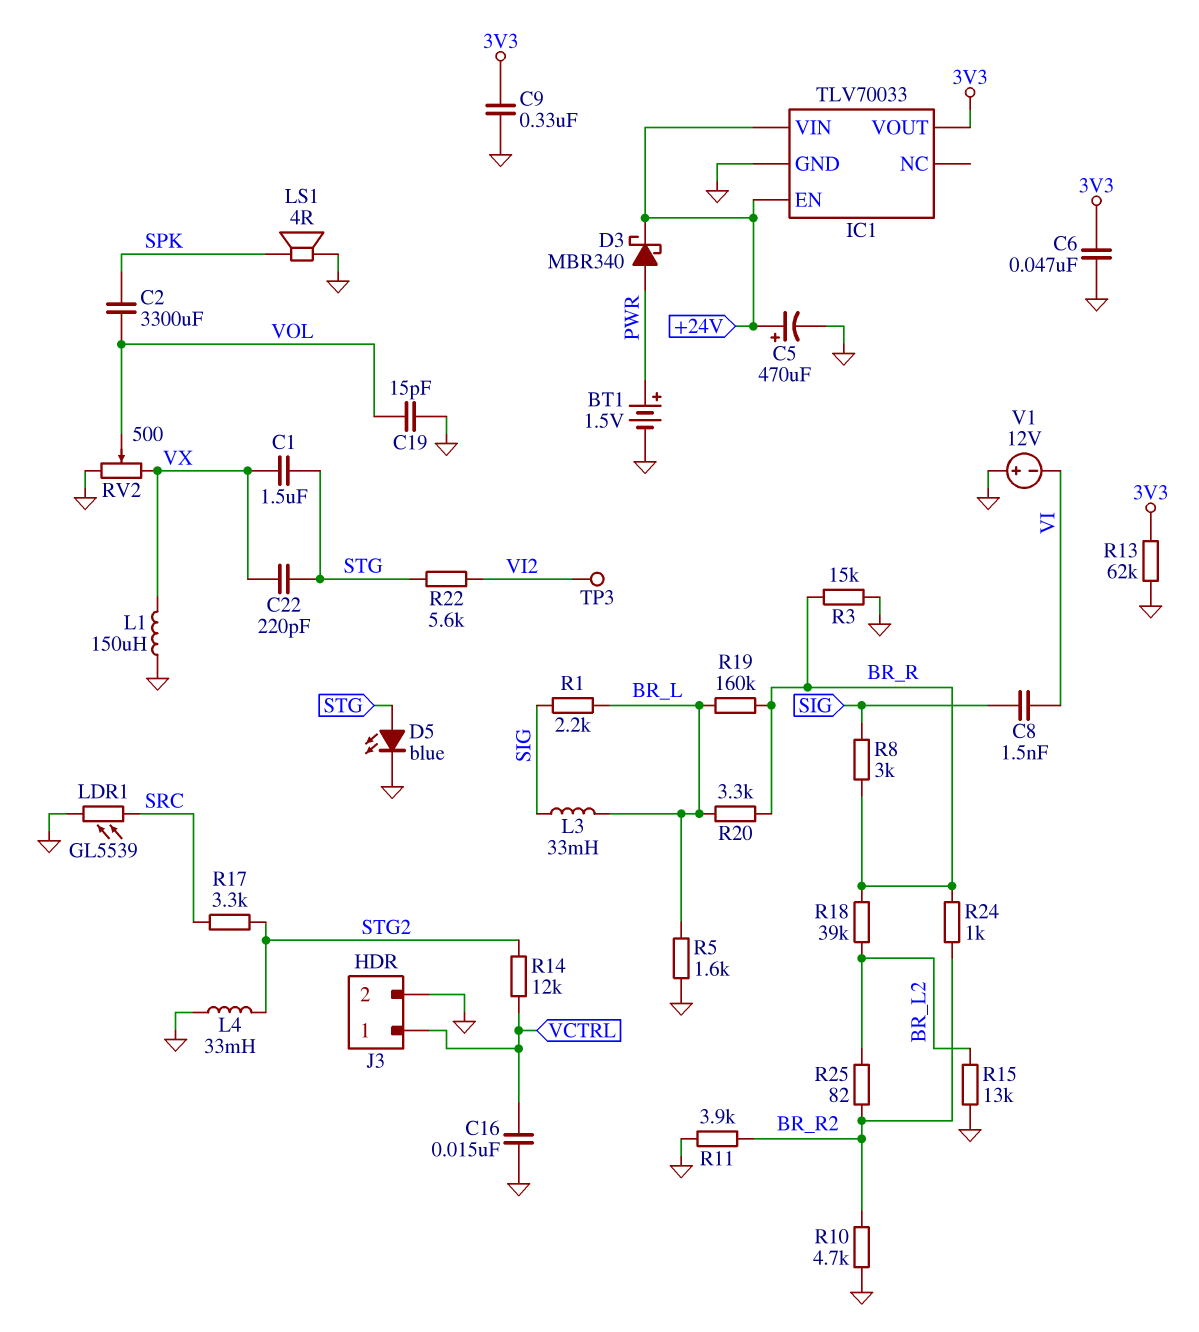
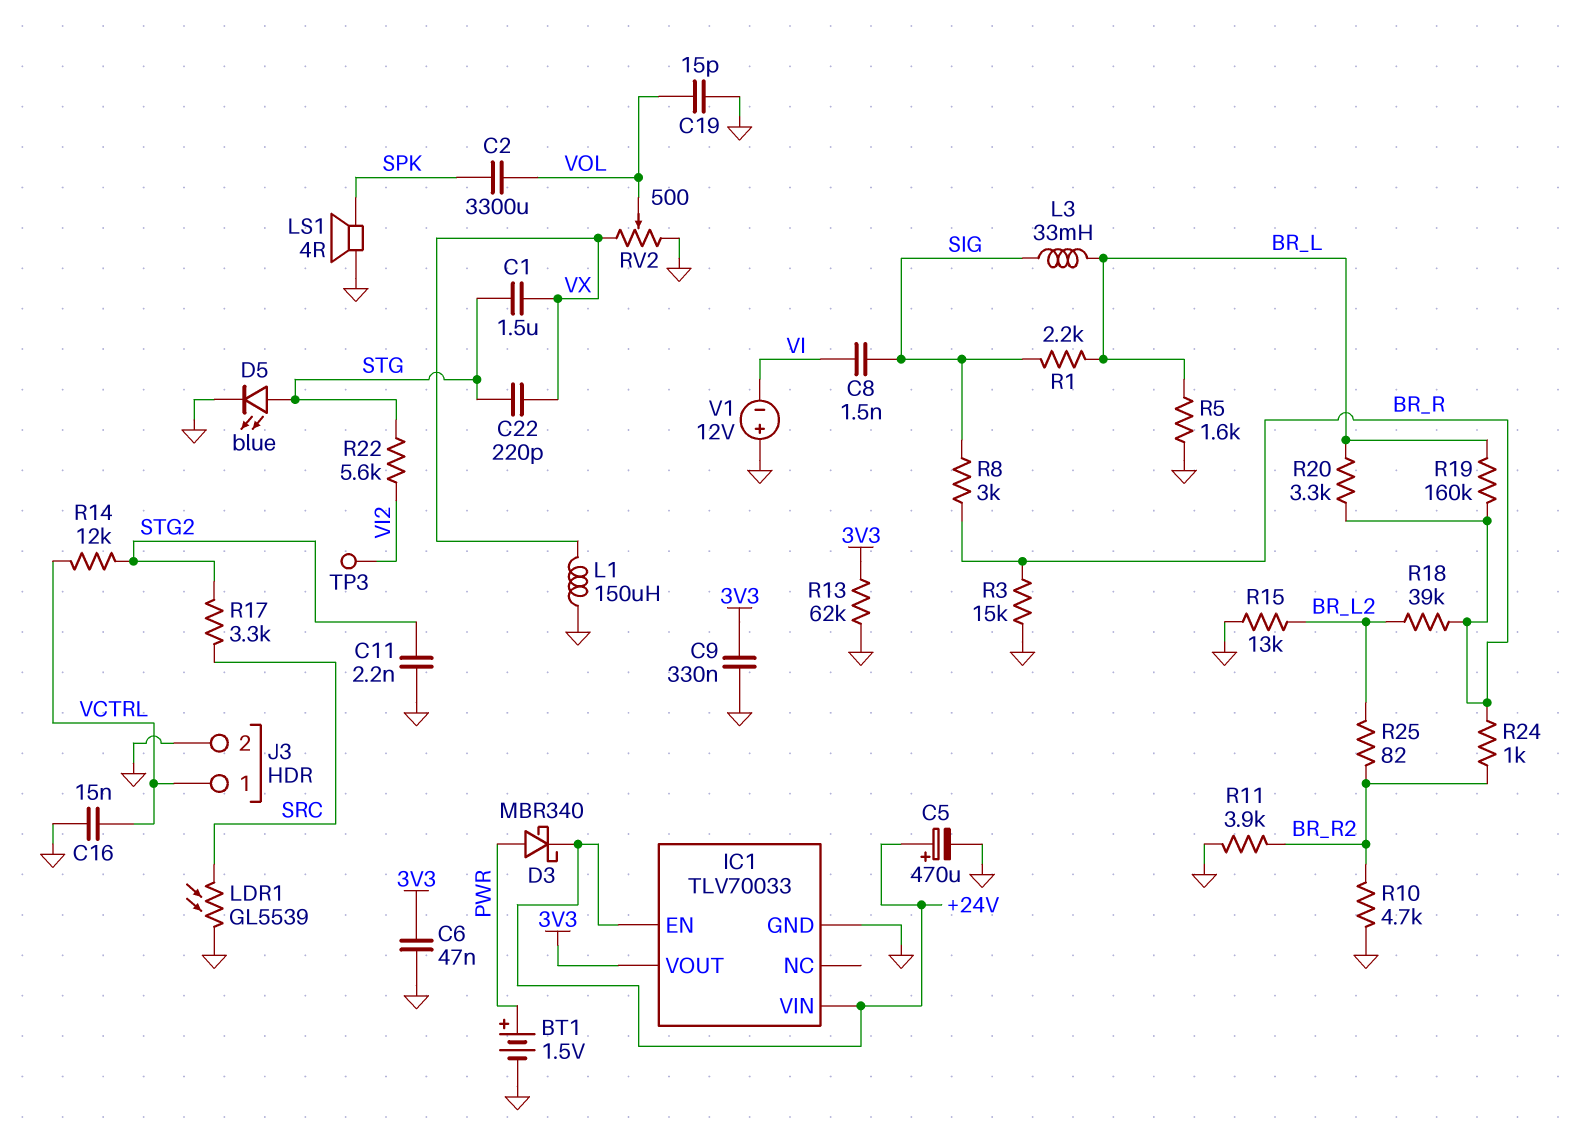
C11: none -> 2.2nF (GND, STG2)
L4: 33mH (GND, STG2) -> none

